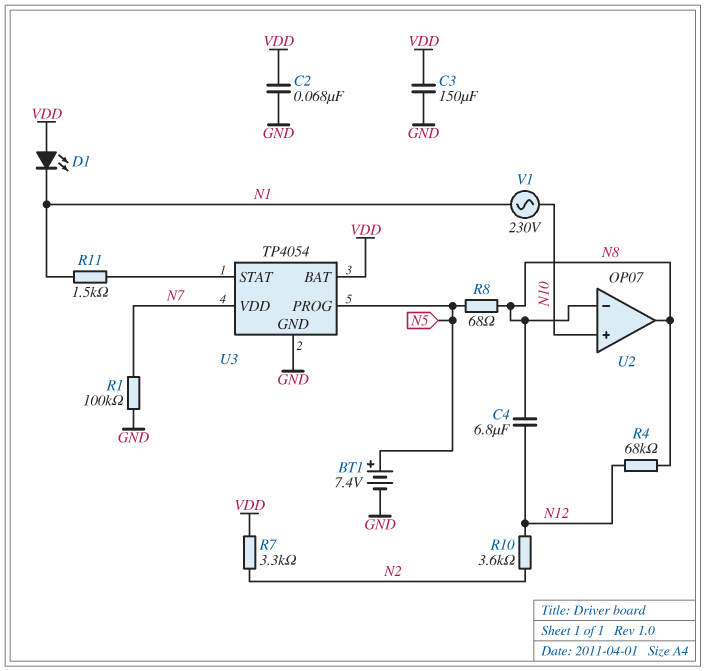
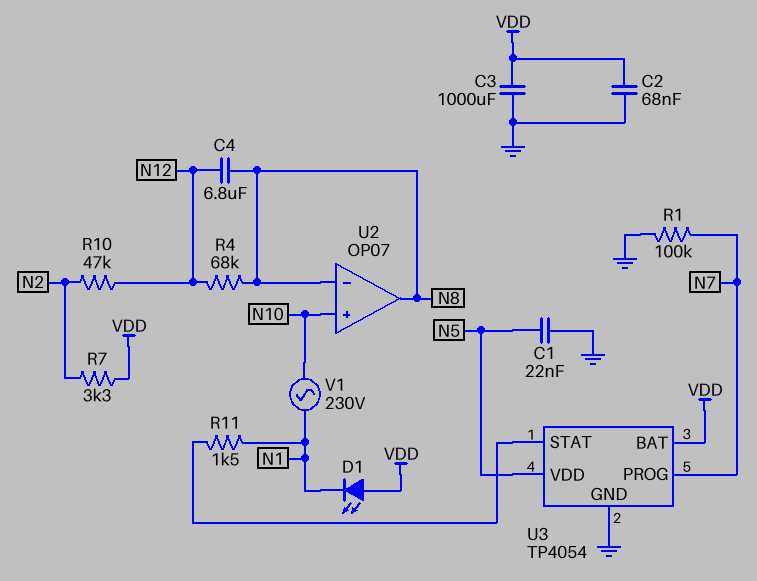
BT1: 7.4V (plus N5, minus GND) -> none
C1: none -> 22nF (GND, N5)
C3: 150uF (GND, VDD) -> 1000uF (GND, VDD)
R8: 68 (N5, N8) -> none
R10: 3.6k (N2, N12) -> 47k (N2, N12)
U3 pin PROG: N5 -> N7
U3 pin VDD: N7 -> N5

